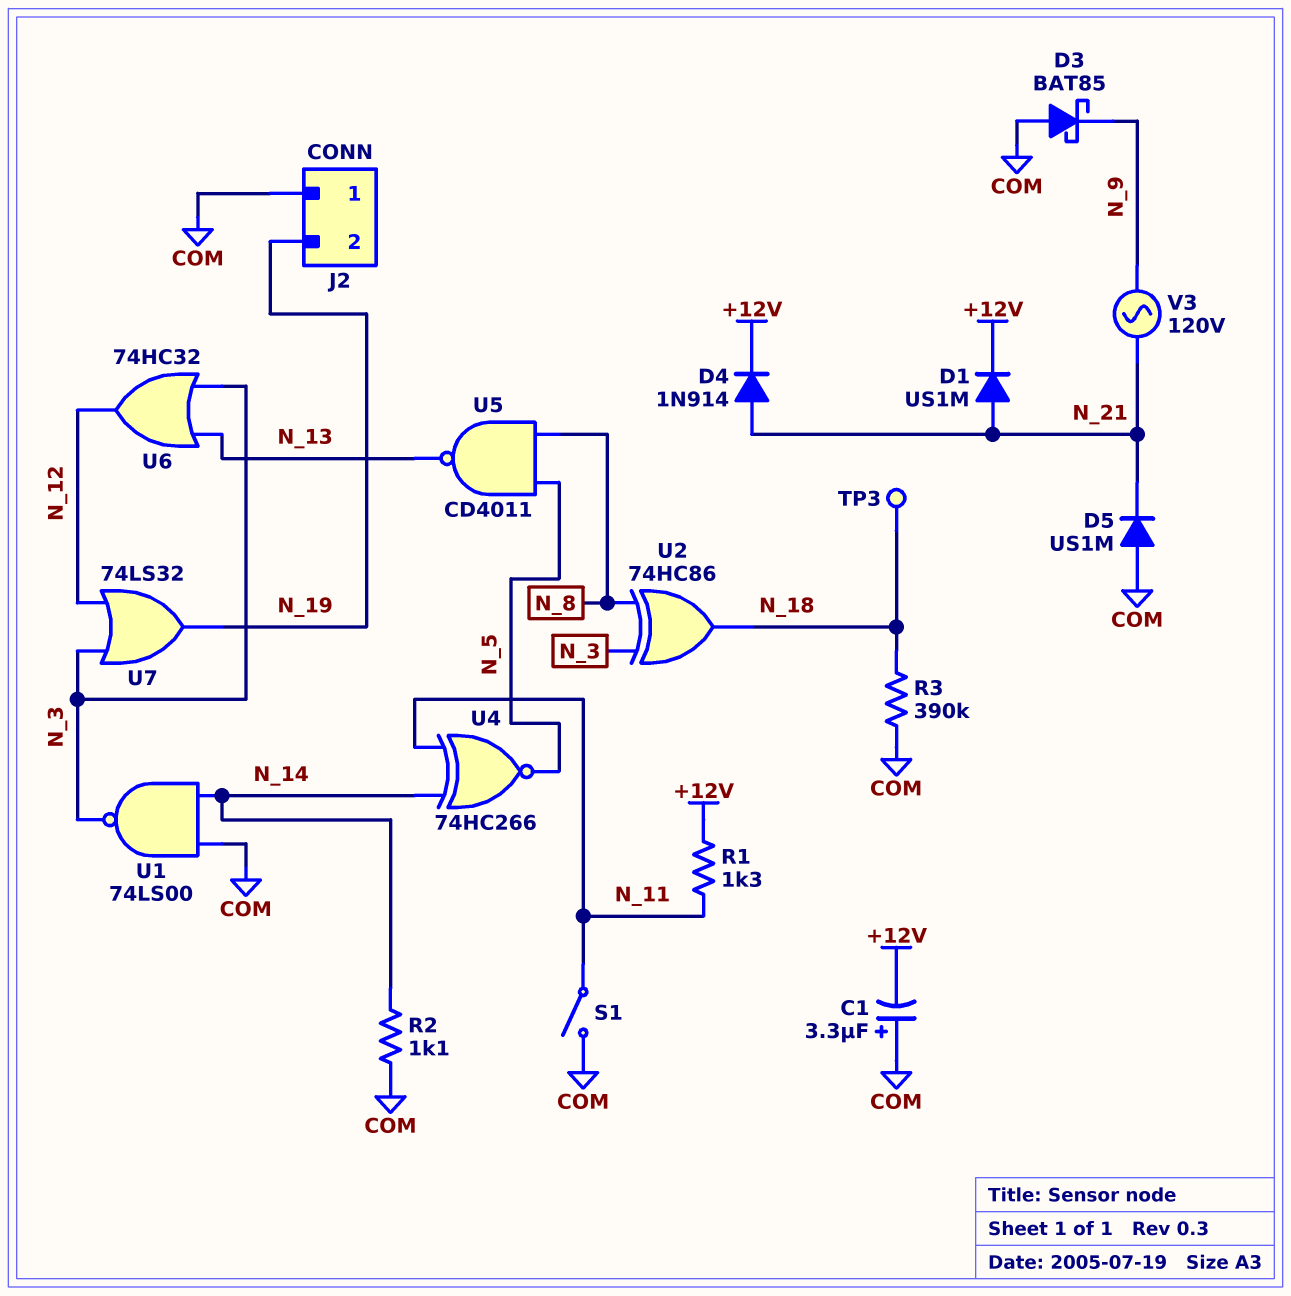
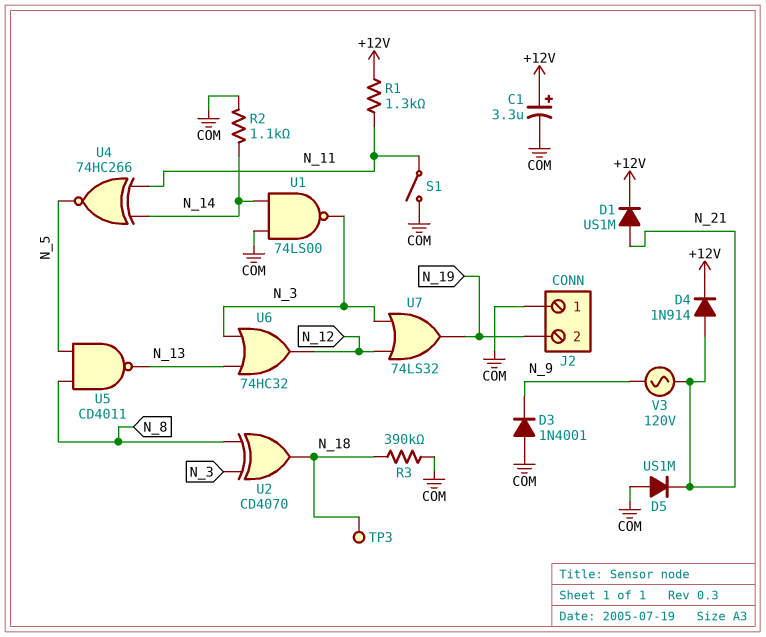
C1: 3.3uF (plus COM, minus +12V) -> 3.3uF (plus +12V, minus COM)
D3: schottky BAT85 (A COM, K N_9) -> diode 1N4001 (A COM, K N_9)
U2: XOR 74HC86 (in N_3, in N_8, out N_18) -> XOR CD4070 (in N_3, in N_8, out N_18)

